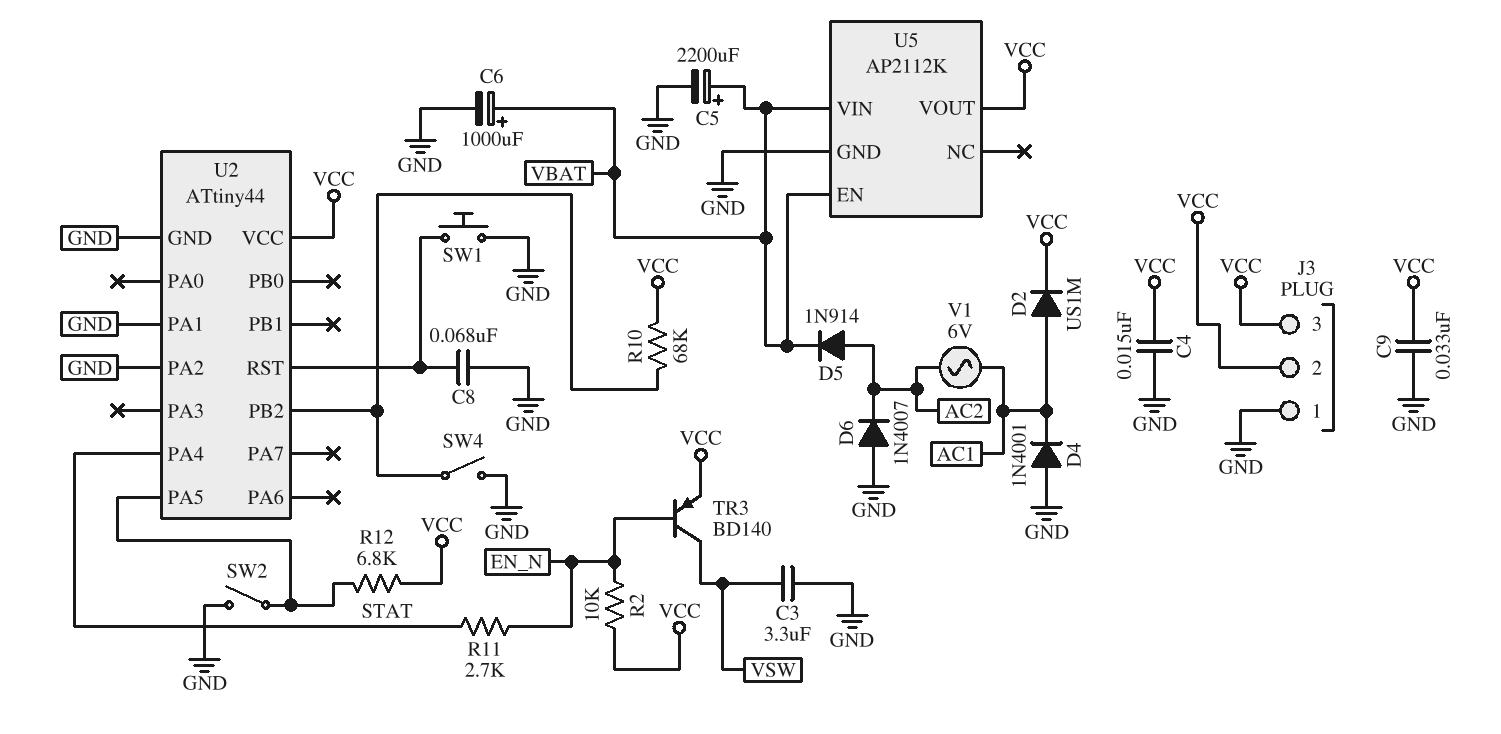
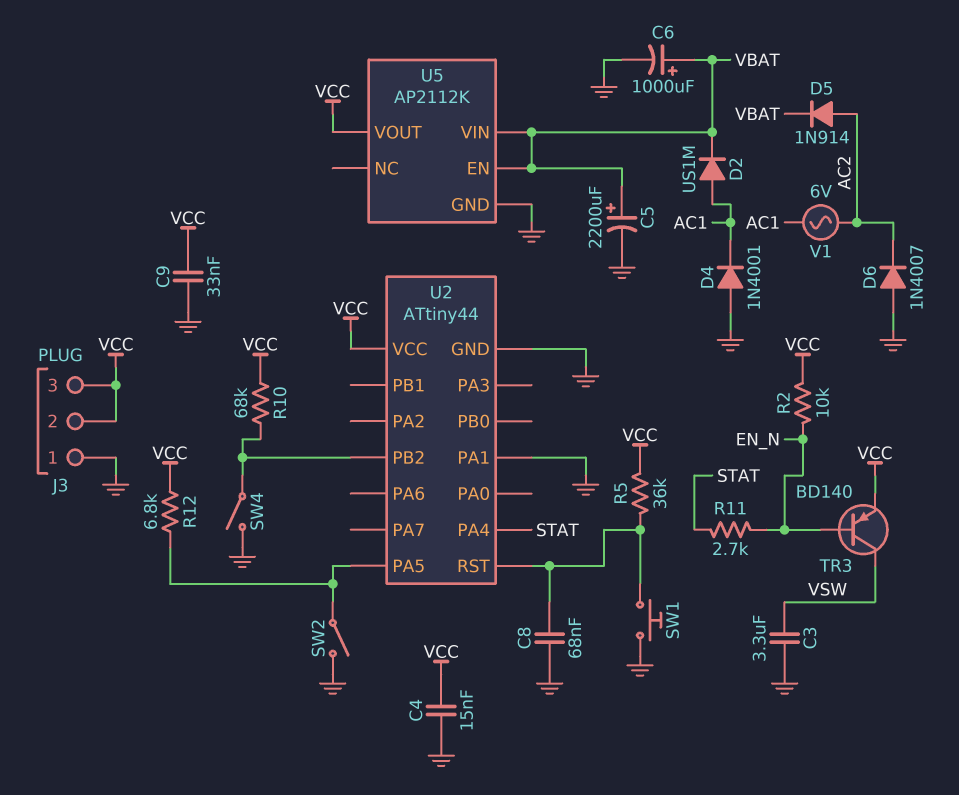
D2: diode US1M (A AC1, K VCC) -> diode US1M (A AC1, K VBAT)
R5: none -> 36k (U2/RST, VCC)
U2 pin PA2: GND -> none

